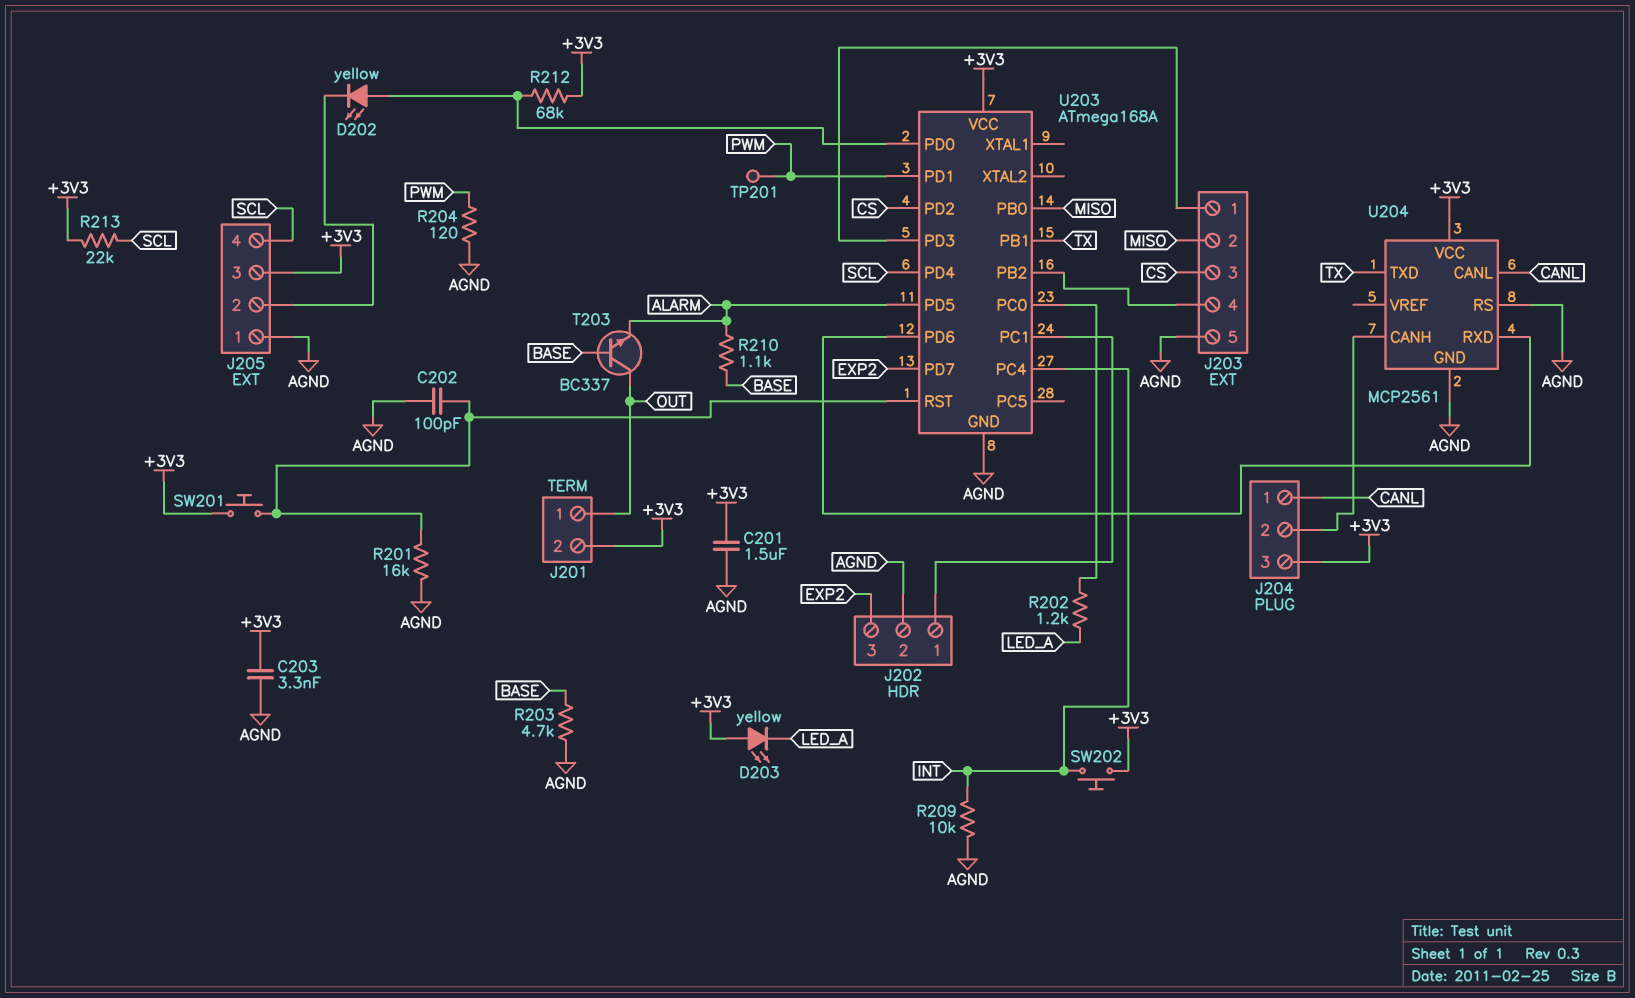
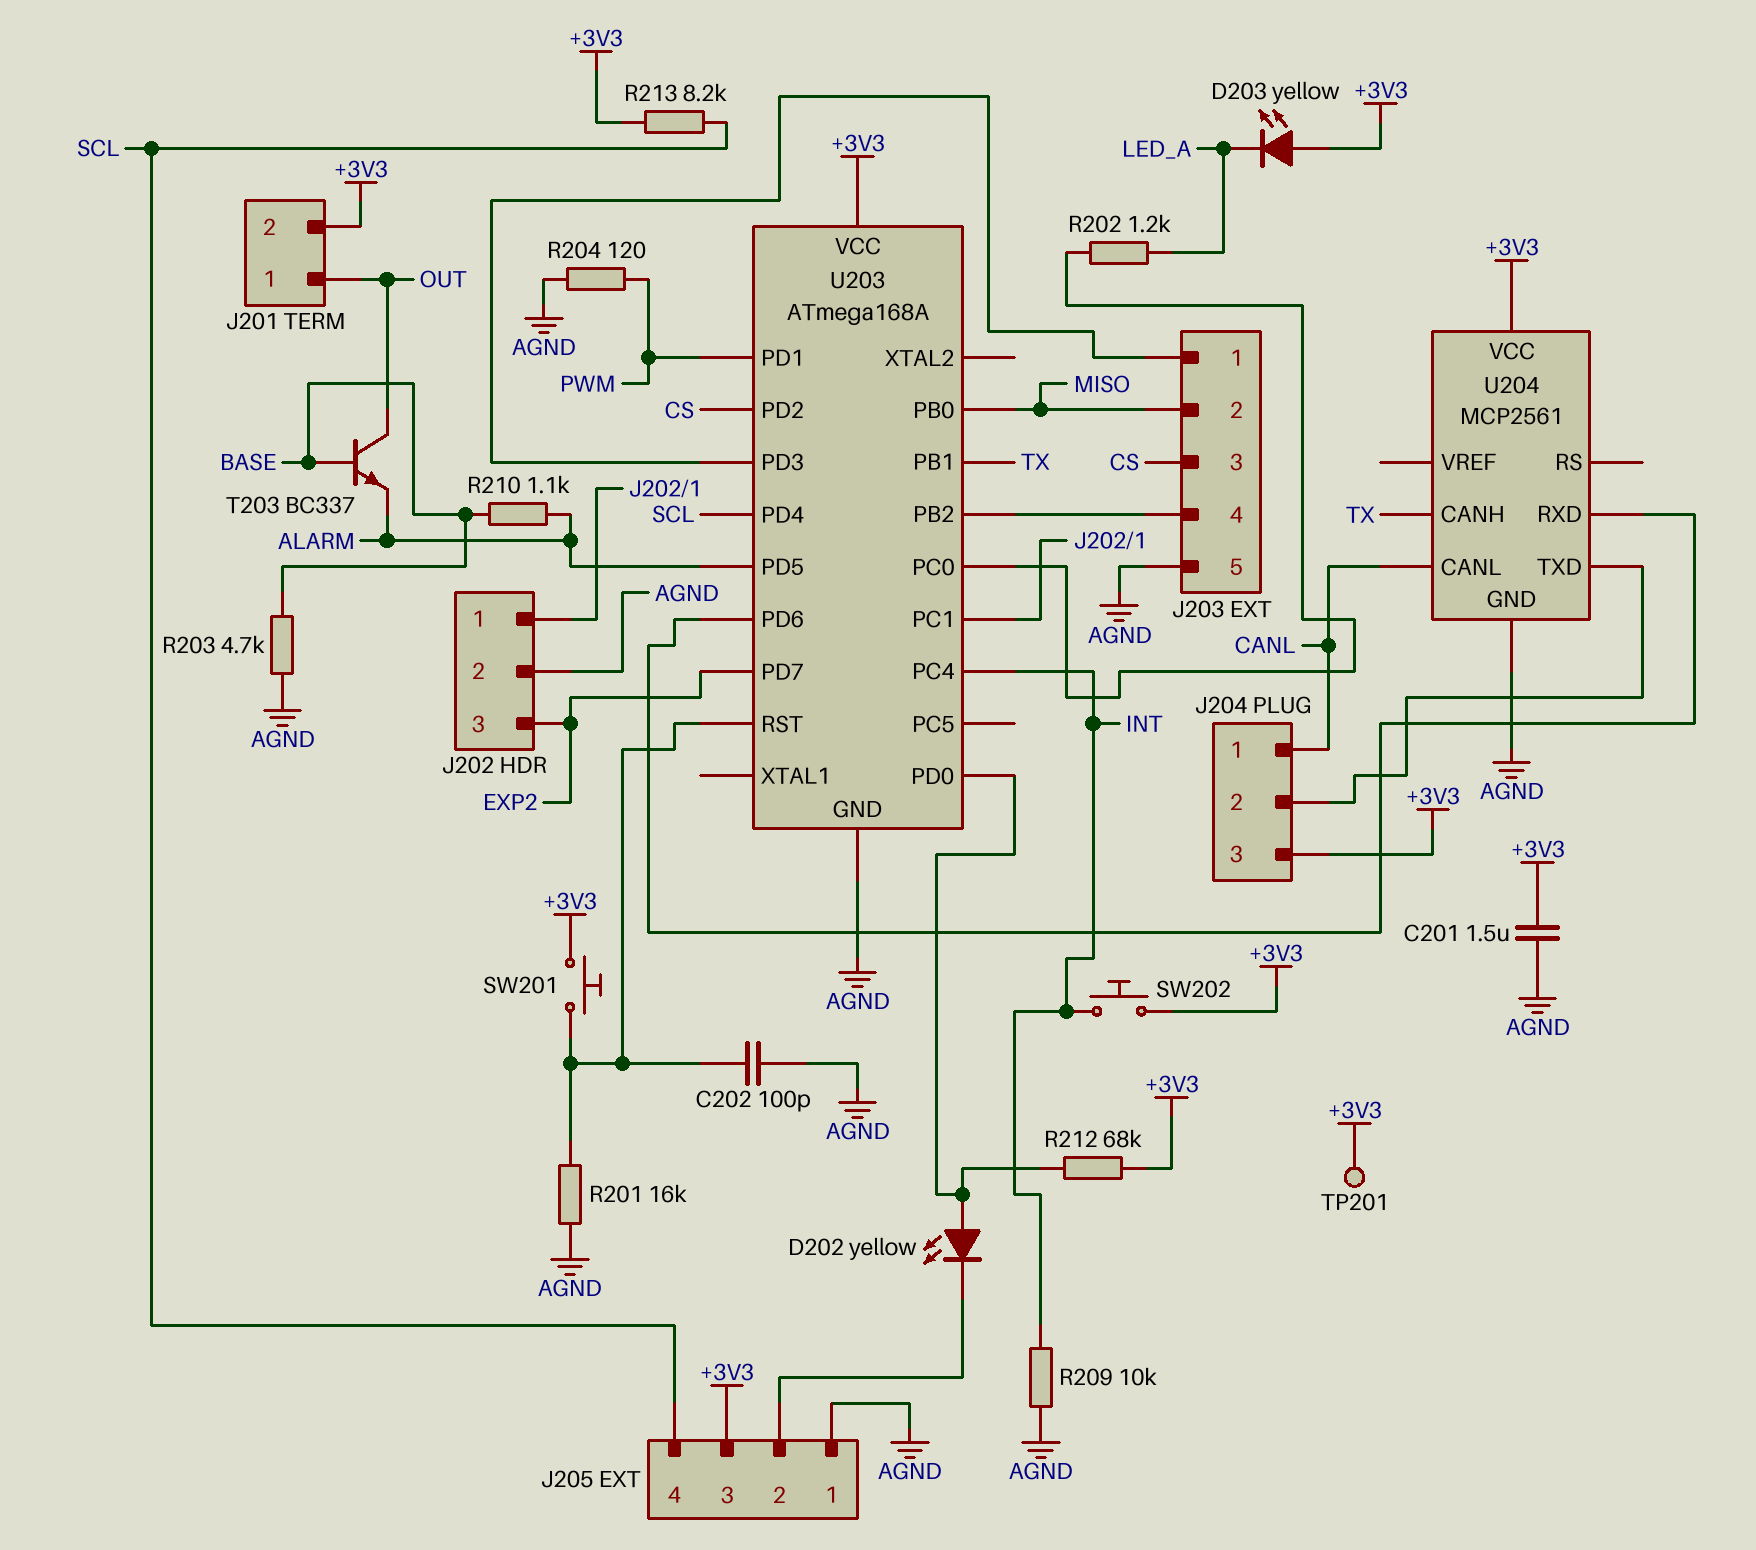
C203: 3.3nF (+3V3, AGND) -> none
R213: 22k (+3V3, SCL) -> 8.2k (+3V3, SCL)
TP201: test point (PWM) -> test point (+3V3)
U204 pin CANH: J204/2 -> TX
U204 pin RS: AGND -> none
U204 pin TXD: TX -> J204/2

